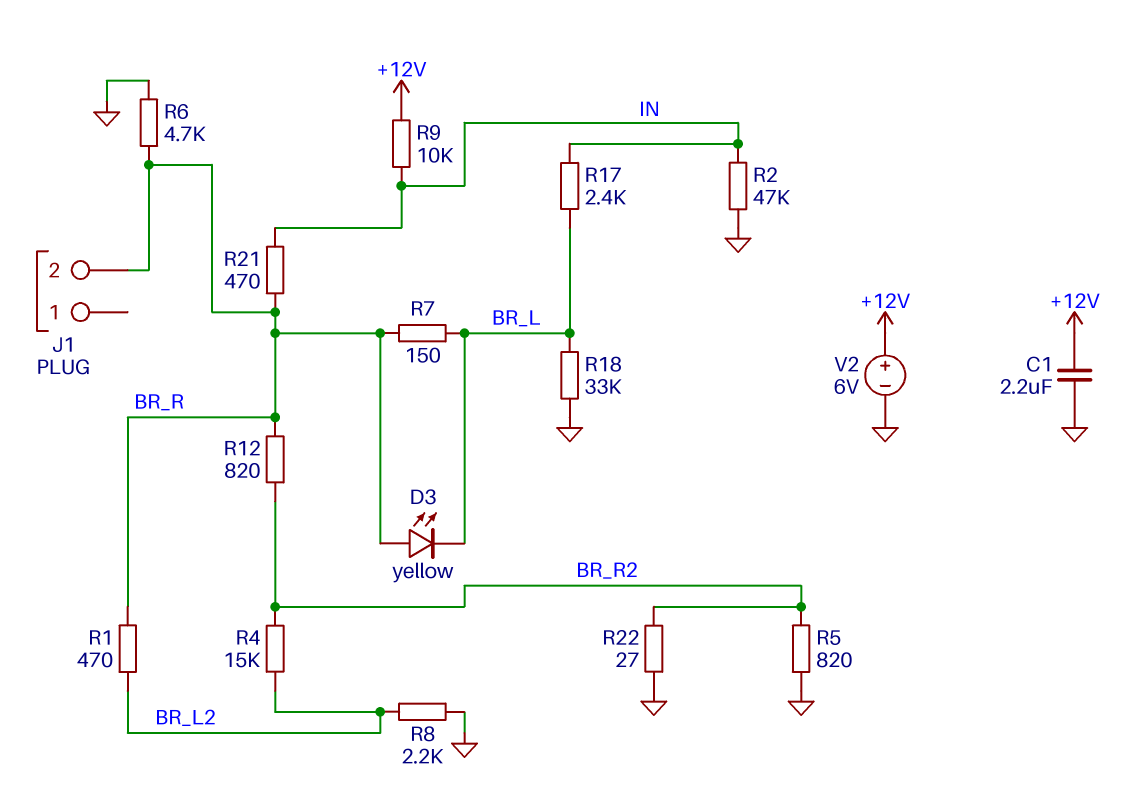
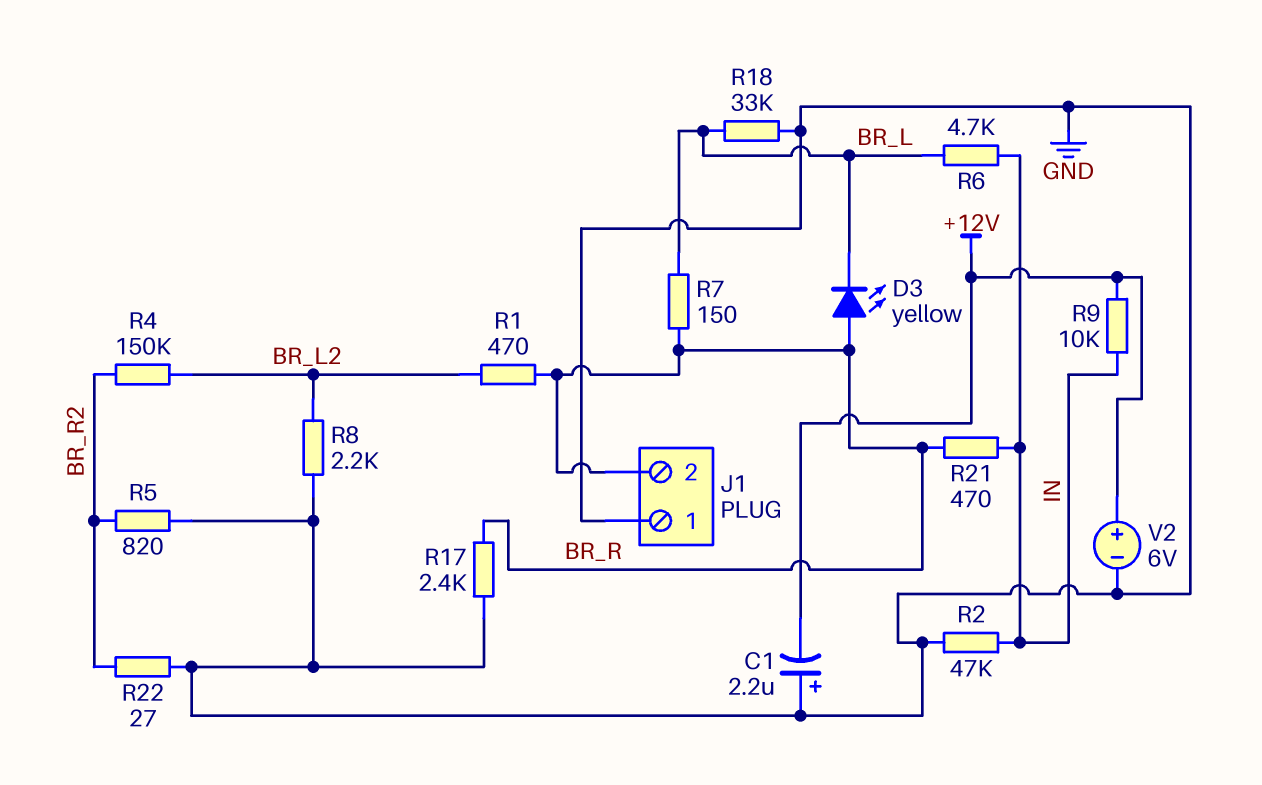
C1: 2.2uF (+12V, GND) -> 2.2uF (plus GND, minus +12V)
J1 pin 1: none -> GND
R4: 15k (BR_L2, BR_R2) -> 150k (BR_L2, BR_R2)
R6: 4.7k (BR_R, GND) -> 4.7k (BR_L, IN)
R12: 820 (BR_R, BR_R2) -> none
R17: 2.4k (BR_L, IN) -> 2.4k (BR_R, GND)

